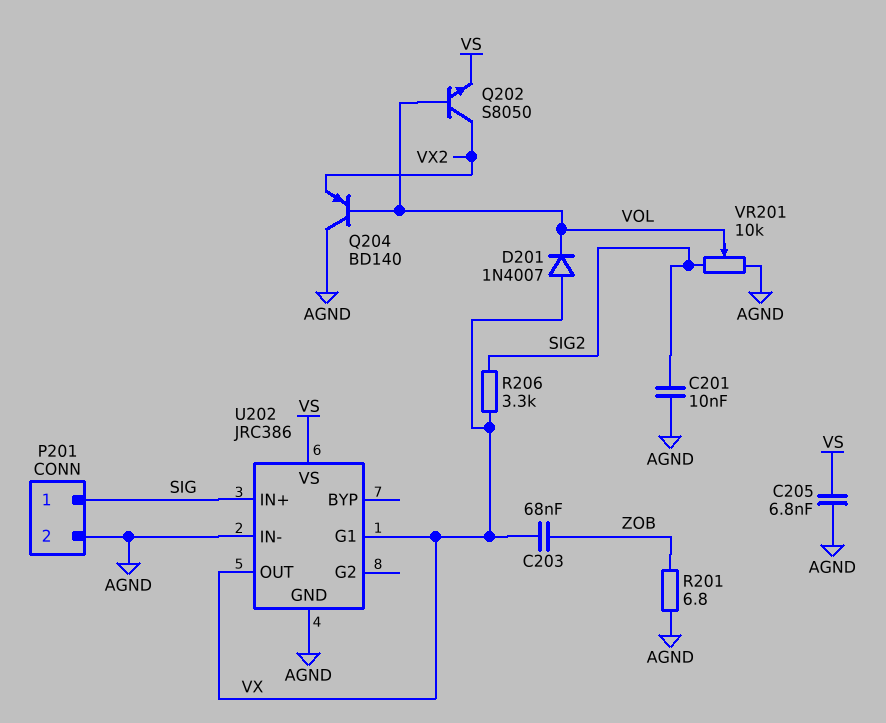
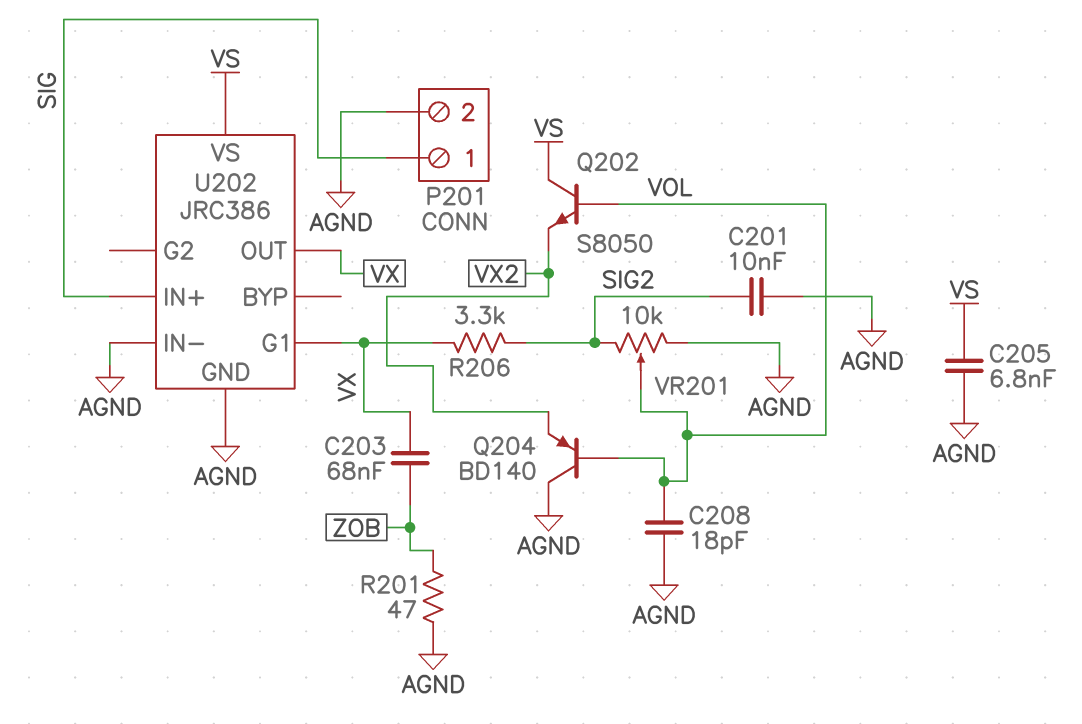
C208: none -> 18pF (AGND, VOL)
D201: diode 1N4007 (A VX, K VOL) -> none
Q202: NPN S8050 (B VOL, C VX2, E VS) -> NPN S8050 (B VOL, C VS, E VX2)
R201: 6.8 (AGND, ZOB) -> 47 (AGND, ZOB)

